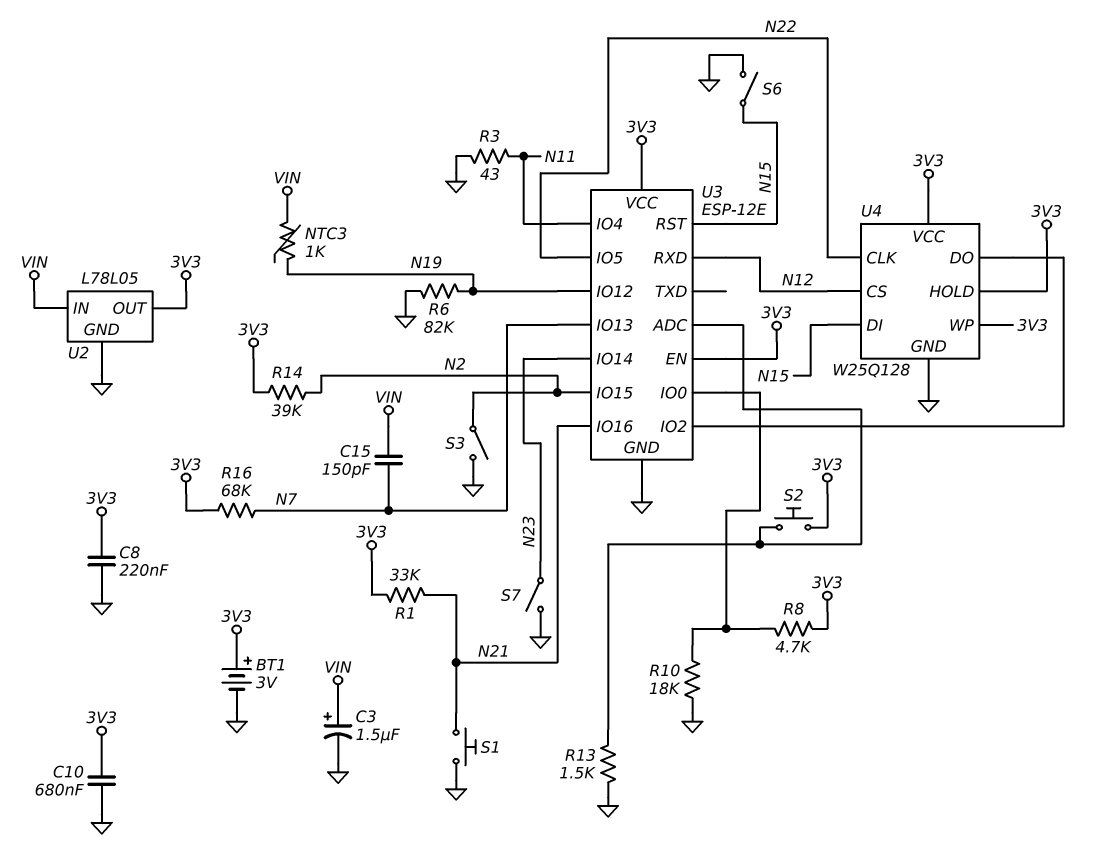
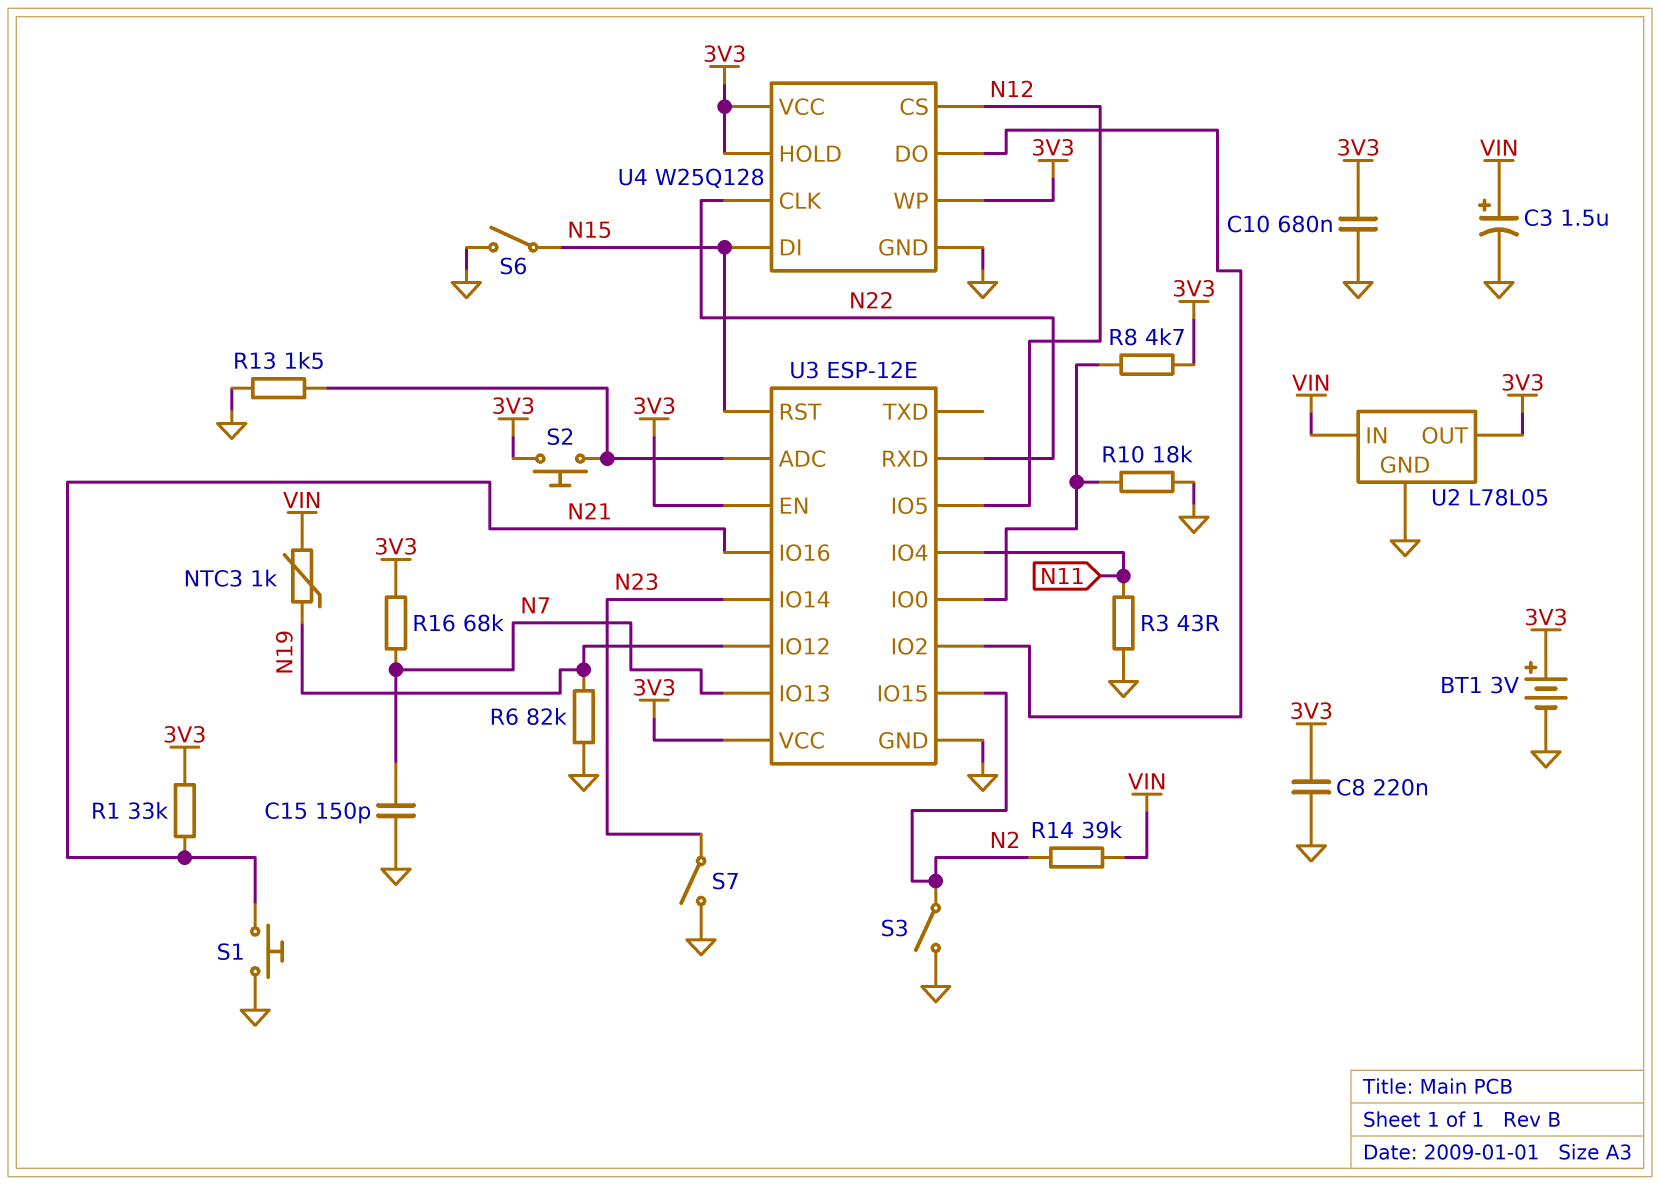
C15: 150pF (N7, VIN) -> 150pF (GND, N7)
R14: 39k (3V3, N2) -> 39k (N2, VIN)
U3 pin IO5: N22 -> N12
U3 pin RXD: N12 -> N22

